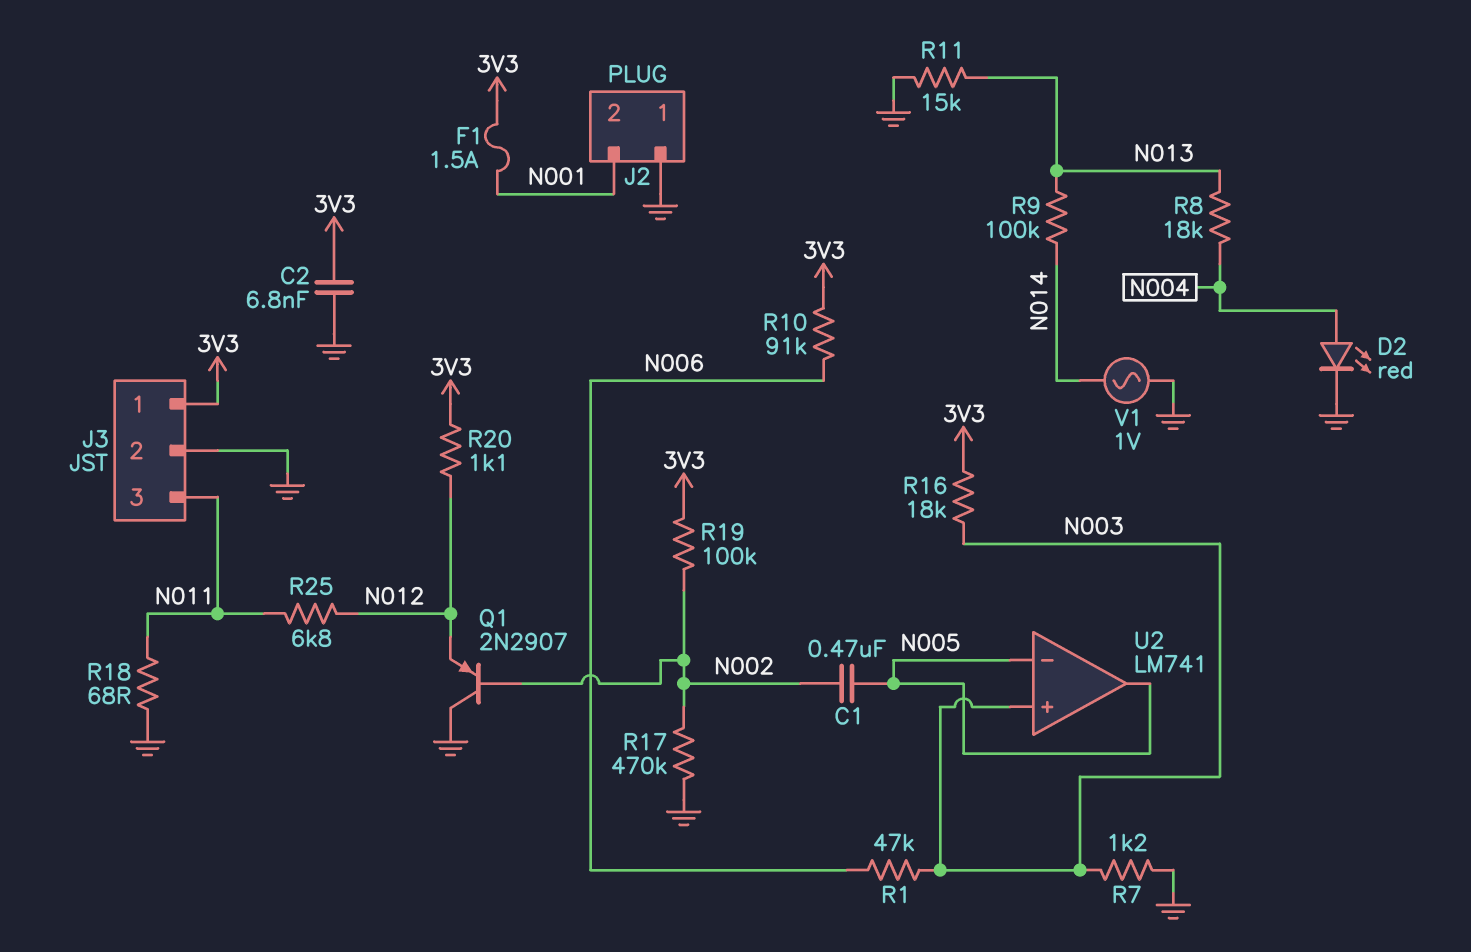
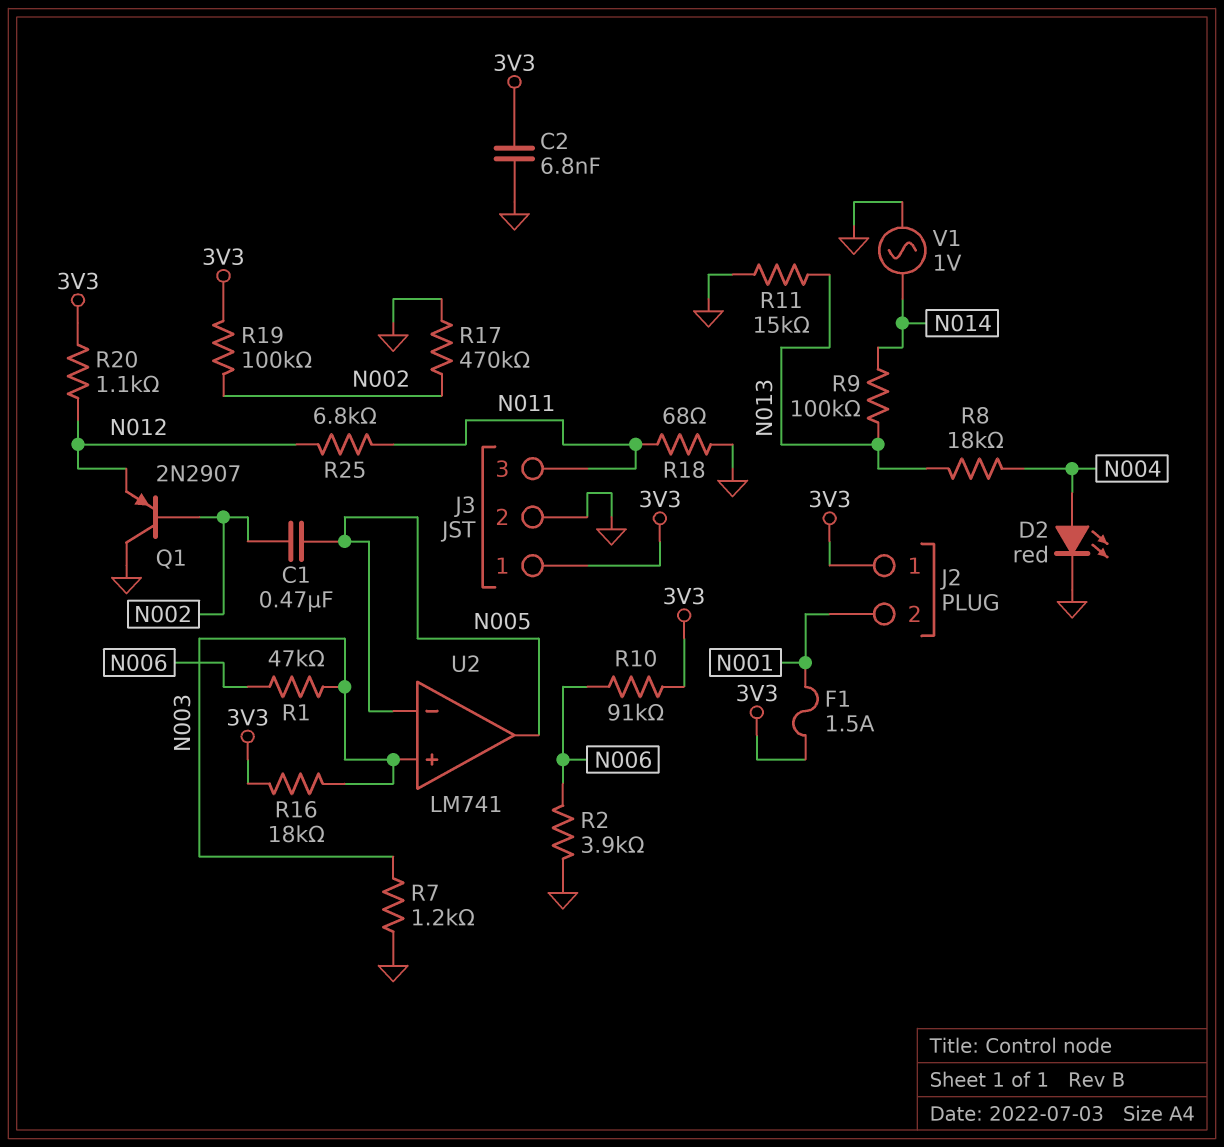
J2 pin 1: GND -> 3V3
R2: none -> 3.9k (GND, N006)

